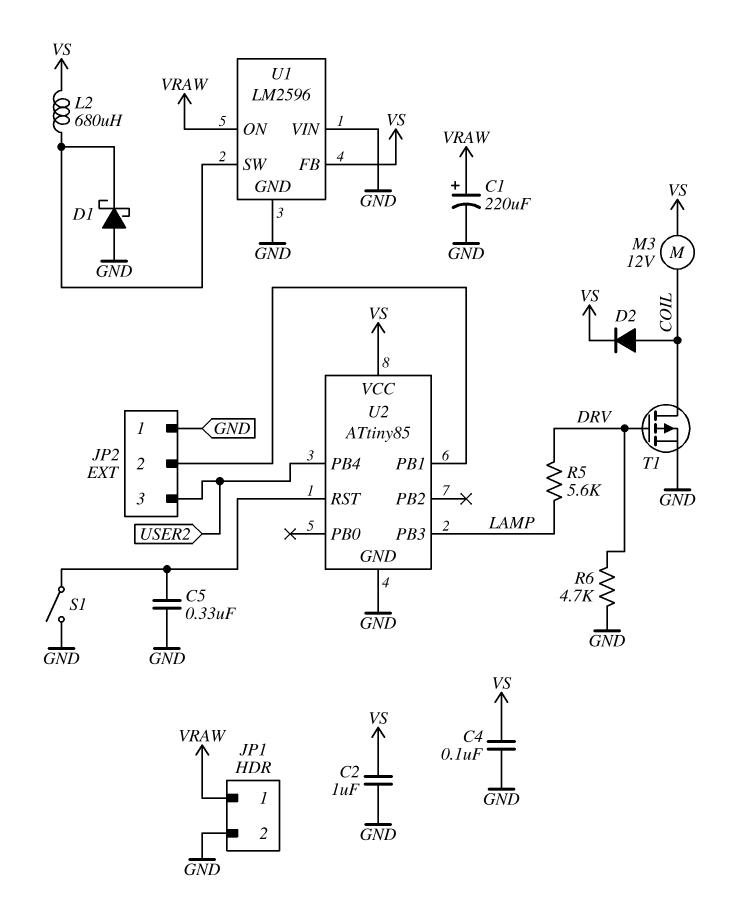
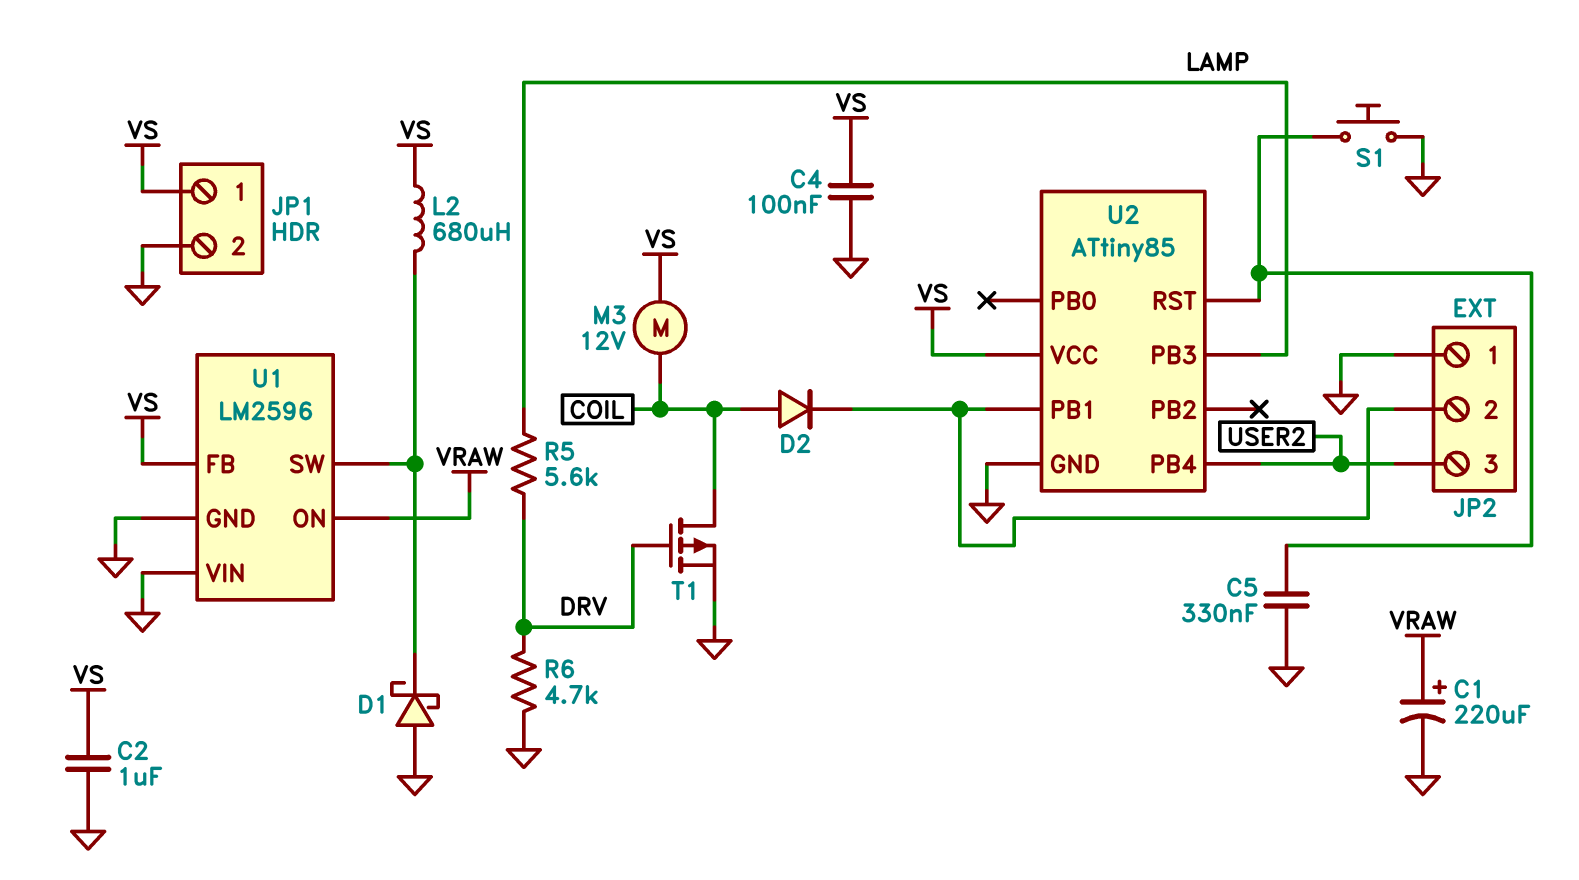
D2: diode (A COIL, K VS) -> diode (A COIL, K JP2/2)
JP1 pin 1: VRAW -> VS
S1: switch (GND, U2/RST) -> button (GND, U2/RST)

